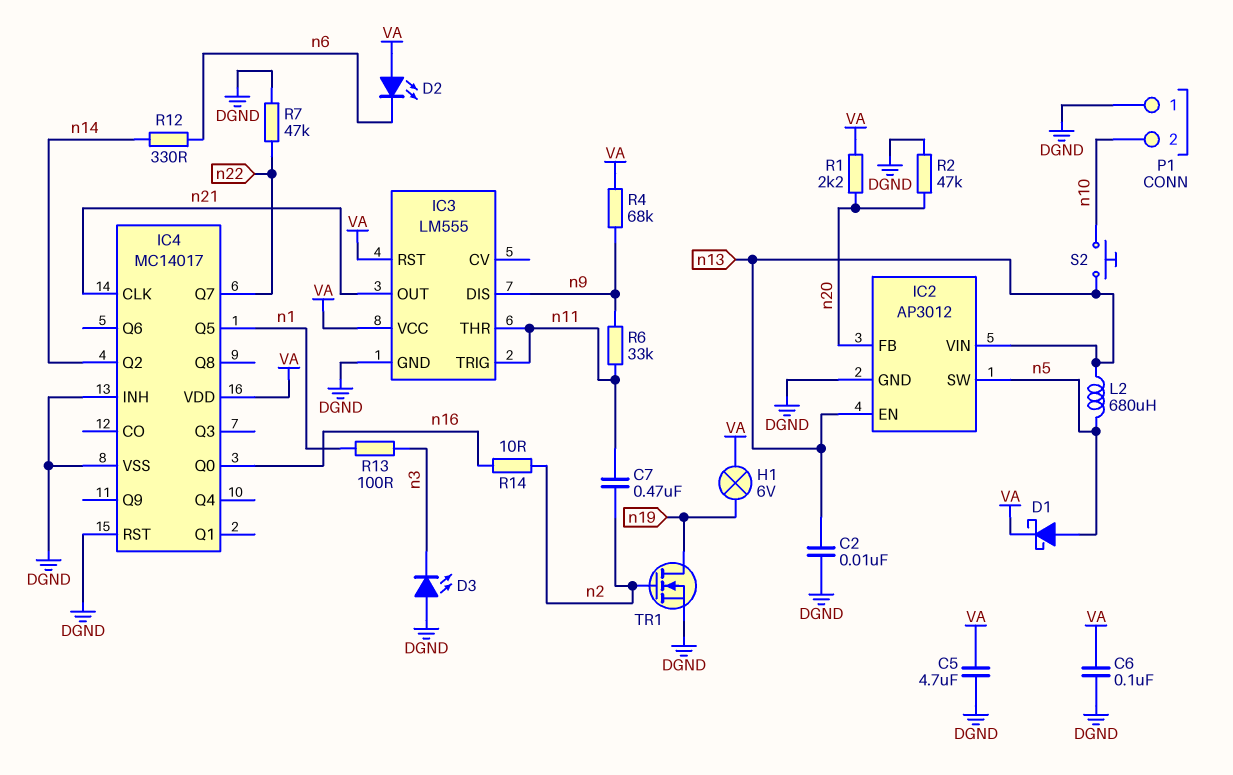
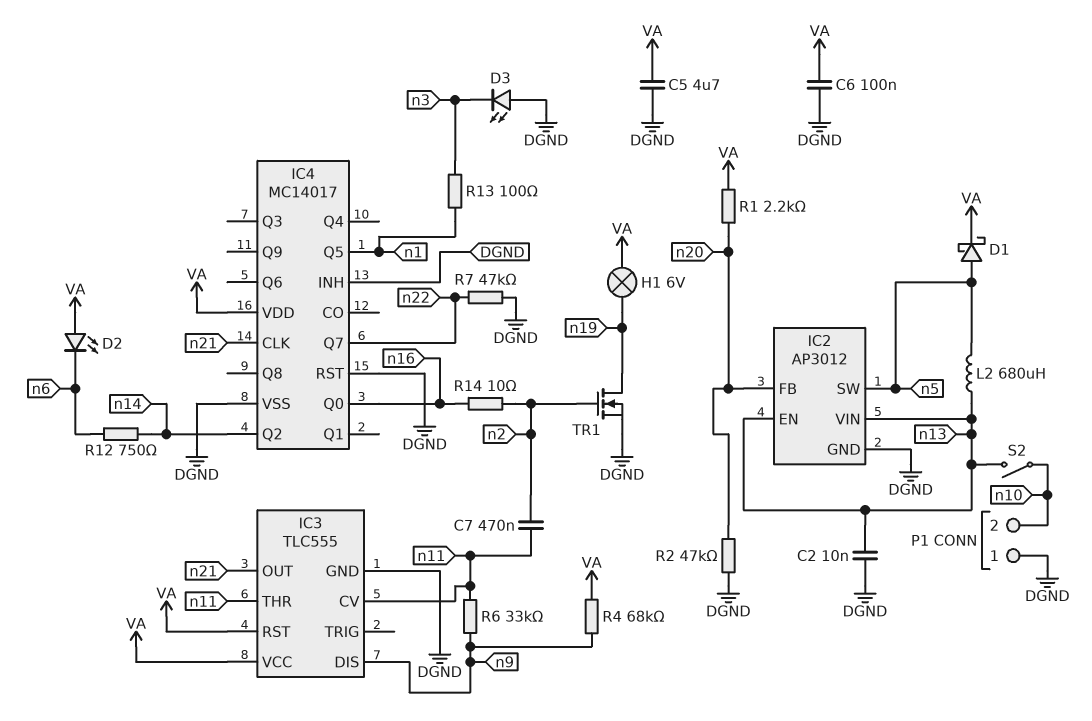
IC3: LM555 -> TLC555
IC3 pin CV: none -> n11
IC3 pin TRIG: n11 -> none
R12: 330 (n6, n14) -> 750 (n6, n14)
S2: button (n10, n13) -> switch (n10, n13)

